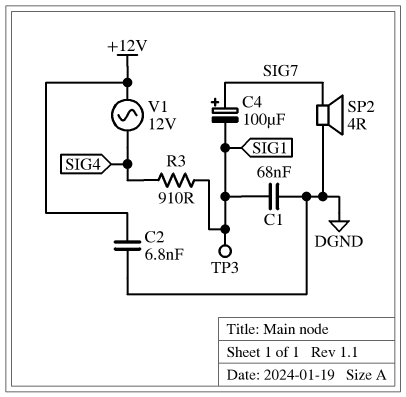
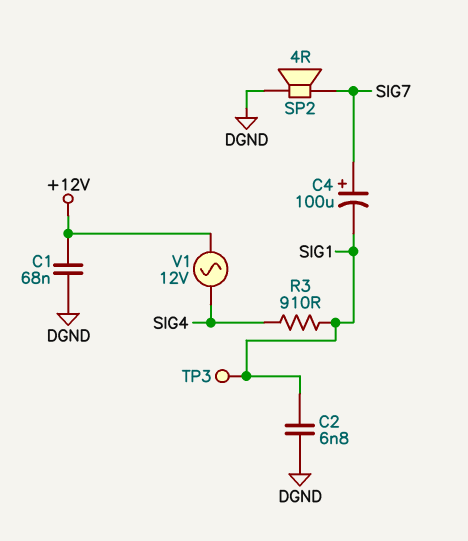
C1: 68nF (DGND, SIG1) -> 68nF (+12V, DGND)
C2: 6.8nF (+12V, DGND) -> 6.8nF (DGND, SIG1)

